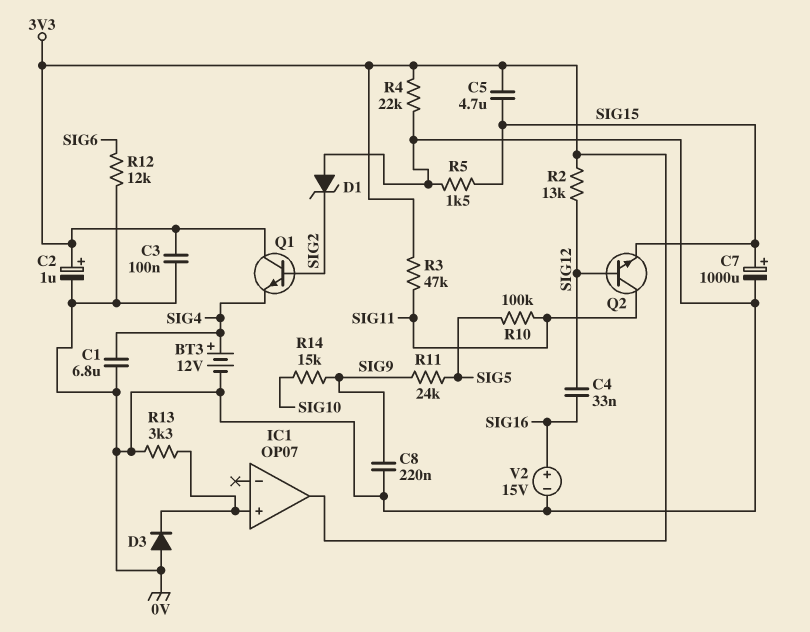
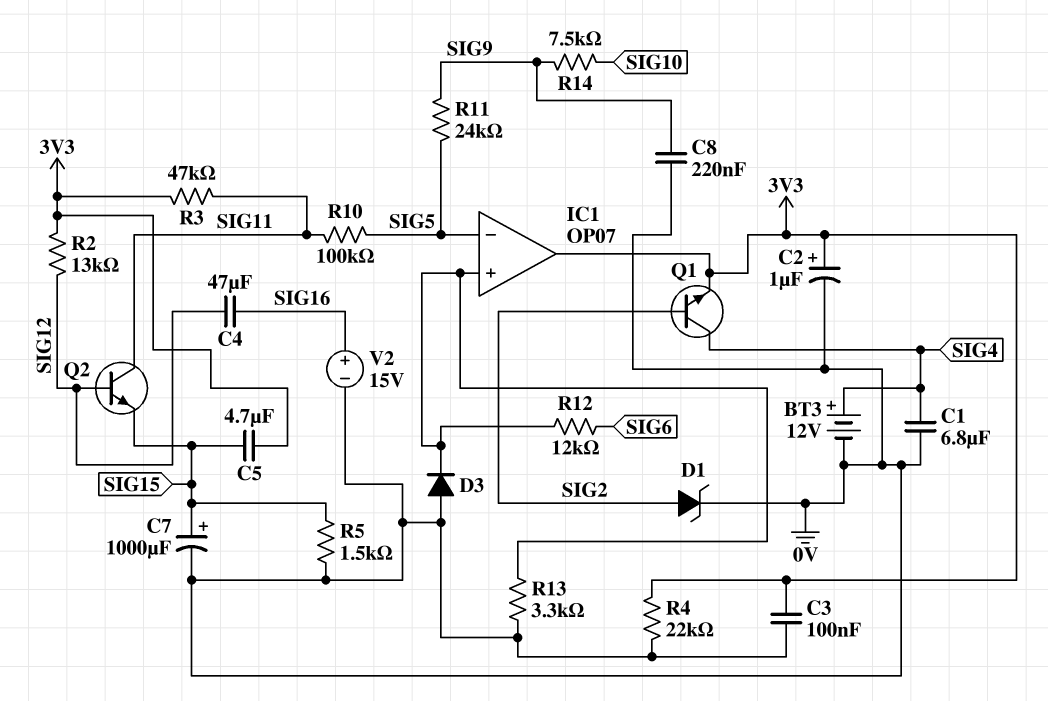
C4: 33nF (SIG12, SIG16) -> 47uF (SIG12, SIG16)
D1: zener (A 0V, K SIG2) -> zener (A SIG2, K 0V)
IC1 pin in-: none -> SIG5
Q1: NPN (B SIG2, C 3V3, E SIG4) -> NPN (B SIG2, C SIG4, E 3V3)
R12: 12k (0V, SIG6) -> 12k (IC1/in+, SIG6)
R14: 15k (SIG9, SIG10) -> 7.5k (SIG9, SIG10)

